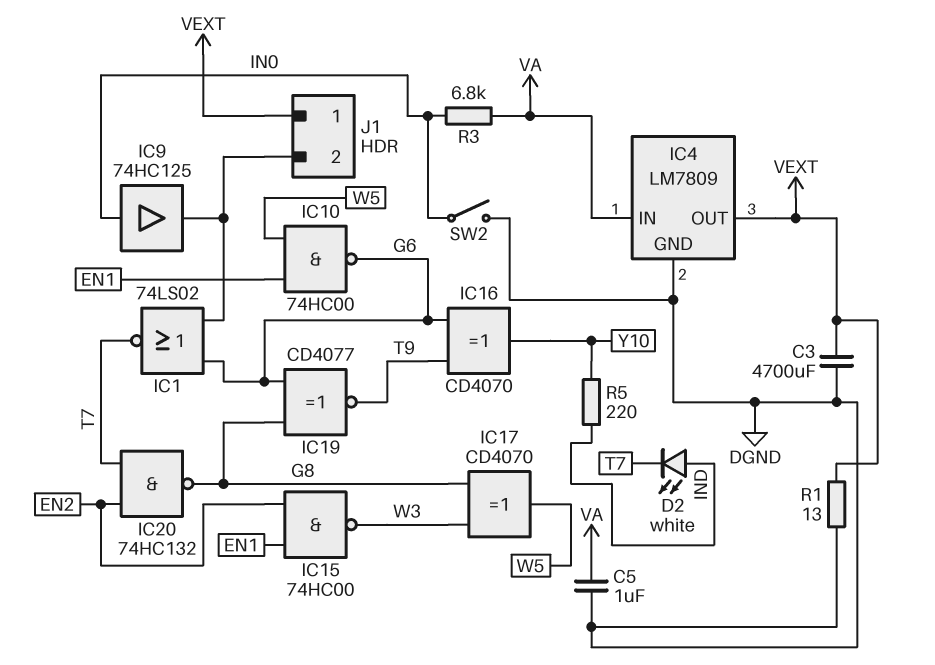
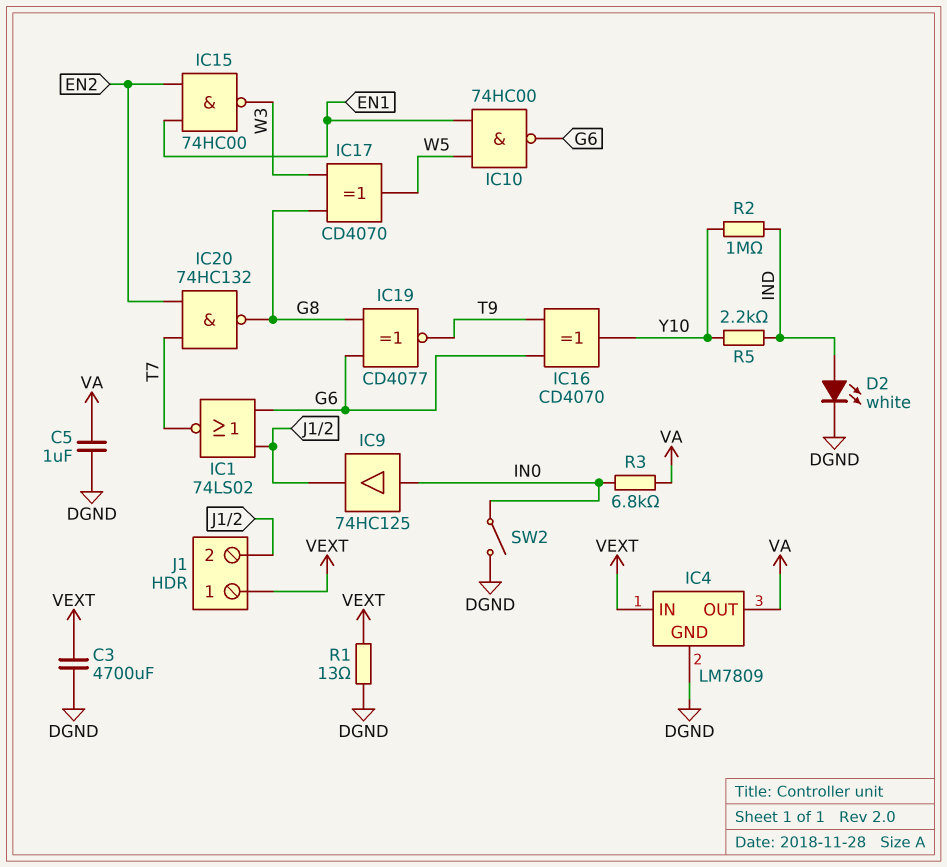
D2: LED white (A IND, K T7) -> LED white (A IND, K DGND)
IC4 pin IN: VA -> VEXT
IC4 pin OUT: VEXT -> VA
R2: none -> 1M (IND, Y10)
R5: 220 (IND, Y10) -> 2.2k (IND, Y10)

